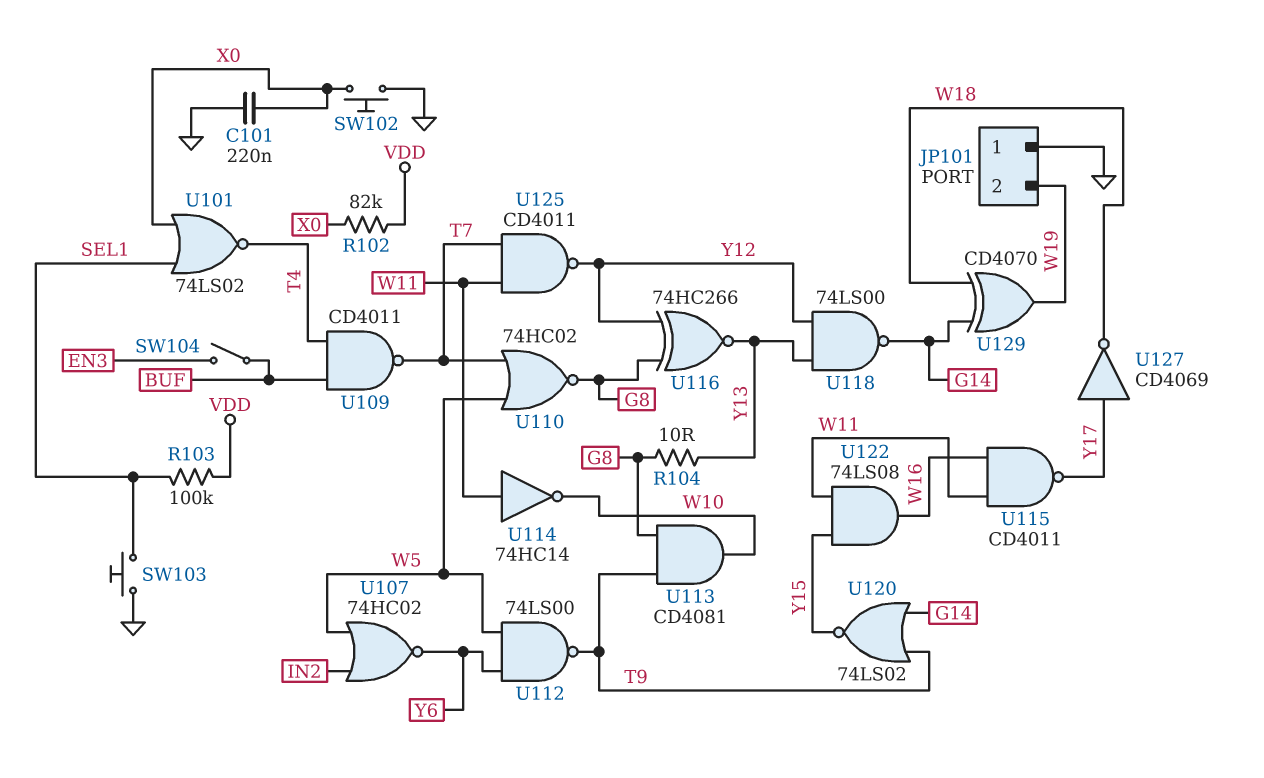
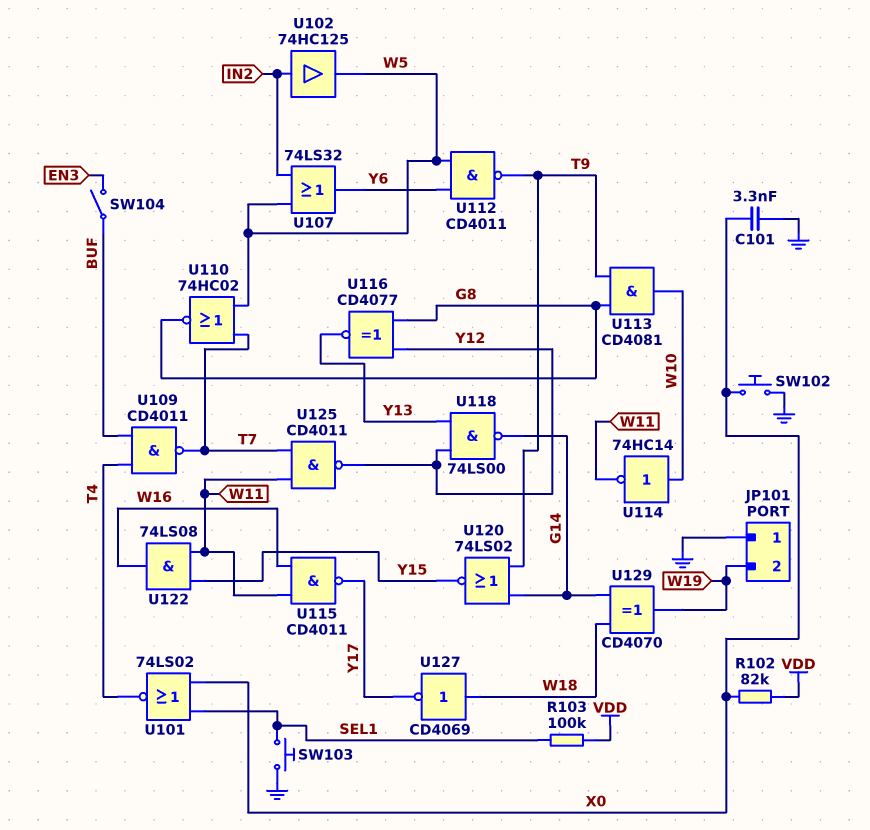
C101: 220nF (GND, X0) -> 3.3nF (GND, X0)
R104: 10 (G8, Y13) -> none
U102: none -> buffer 74HC125 (in IN2, out W5)
U107: NOR 74HC02 (in IN2, in W5, out Y6) -> OR 74LS32 (in IN2, in W5, out Y6)
U112: NAND 74LS00 (in W5, in Y6, out T9) -> NAND CD4011 (in W5, in Y6, out T9)
U114: NOT 74HC14 (in W11, out W10) -> NOT 74HC14 (in W10, out W11)
U116: XNOR 74HC266 (in G8, in Y12, out Y13) -> XNOR CD4077 (in G8, in Y12, out Y13)
U127: NOT CD4069 (in Y17, out W18) -> NOT CD4069 (in W18, out Y17)

